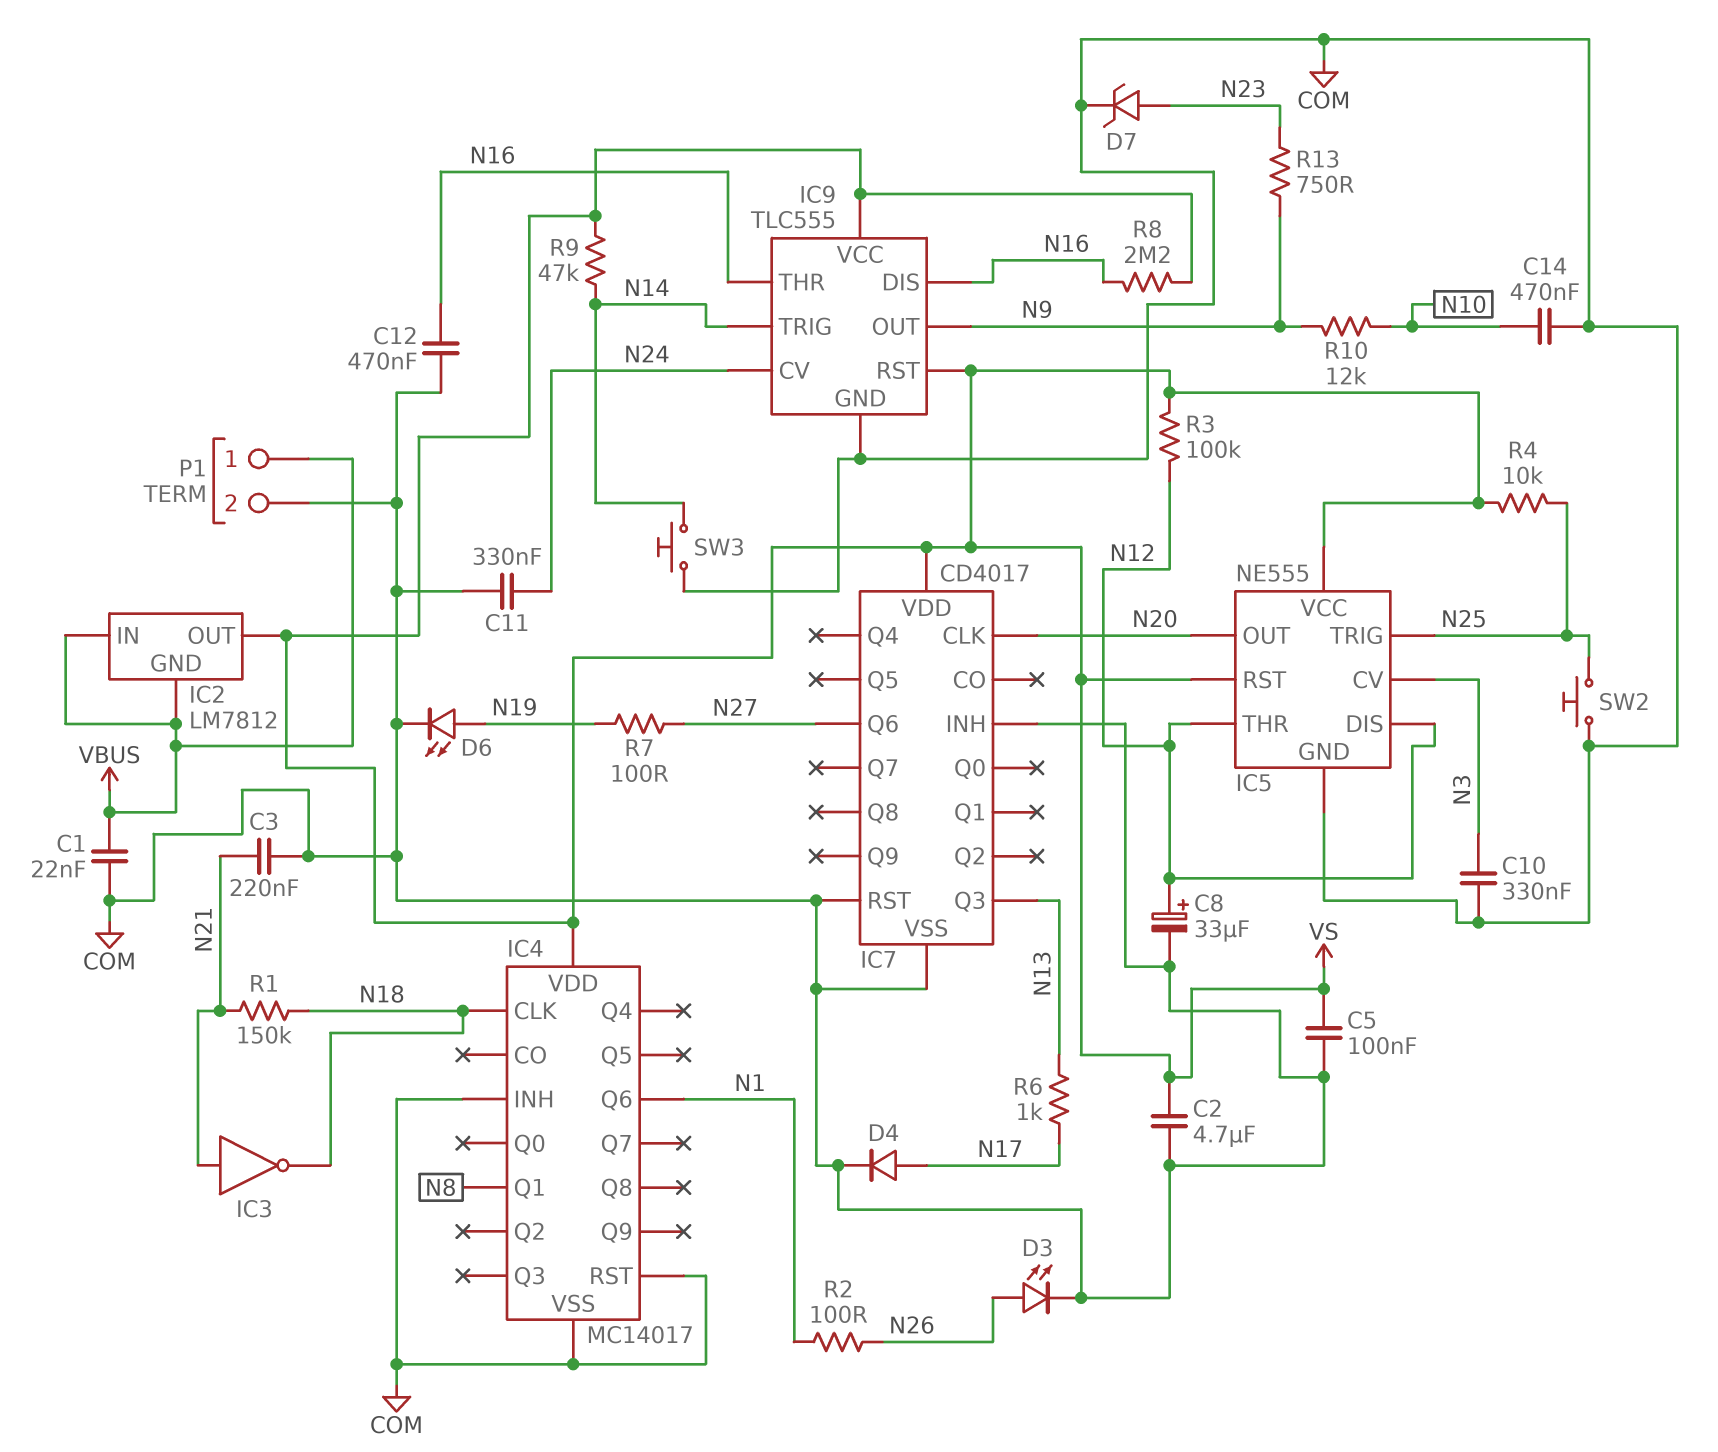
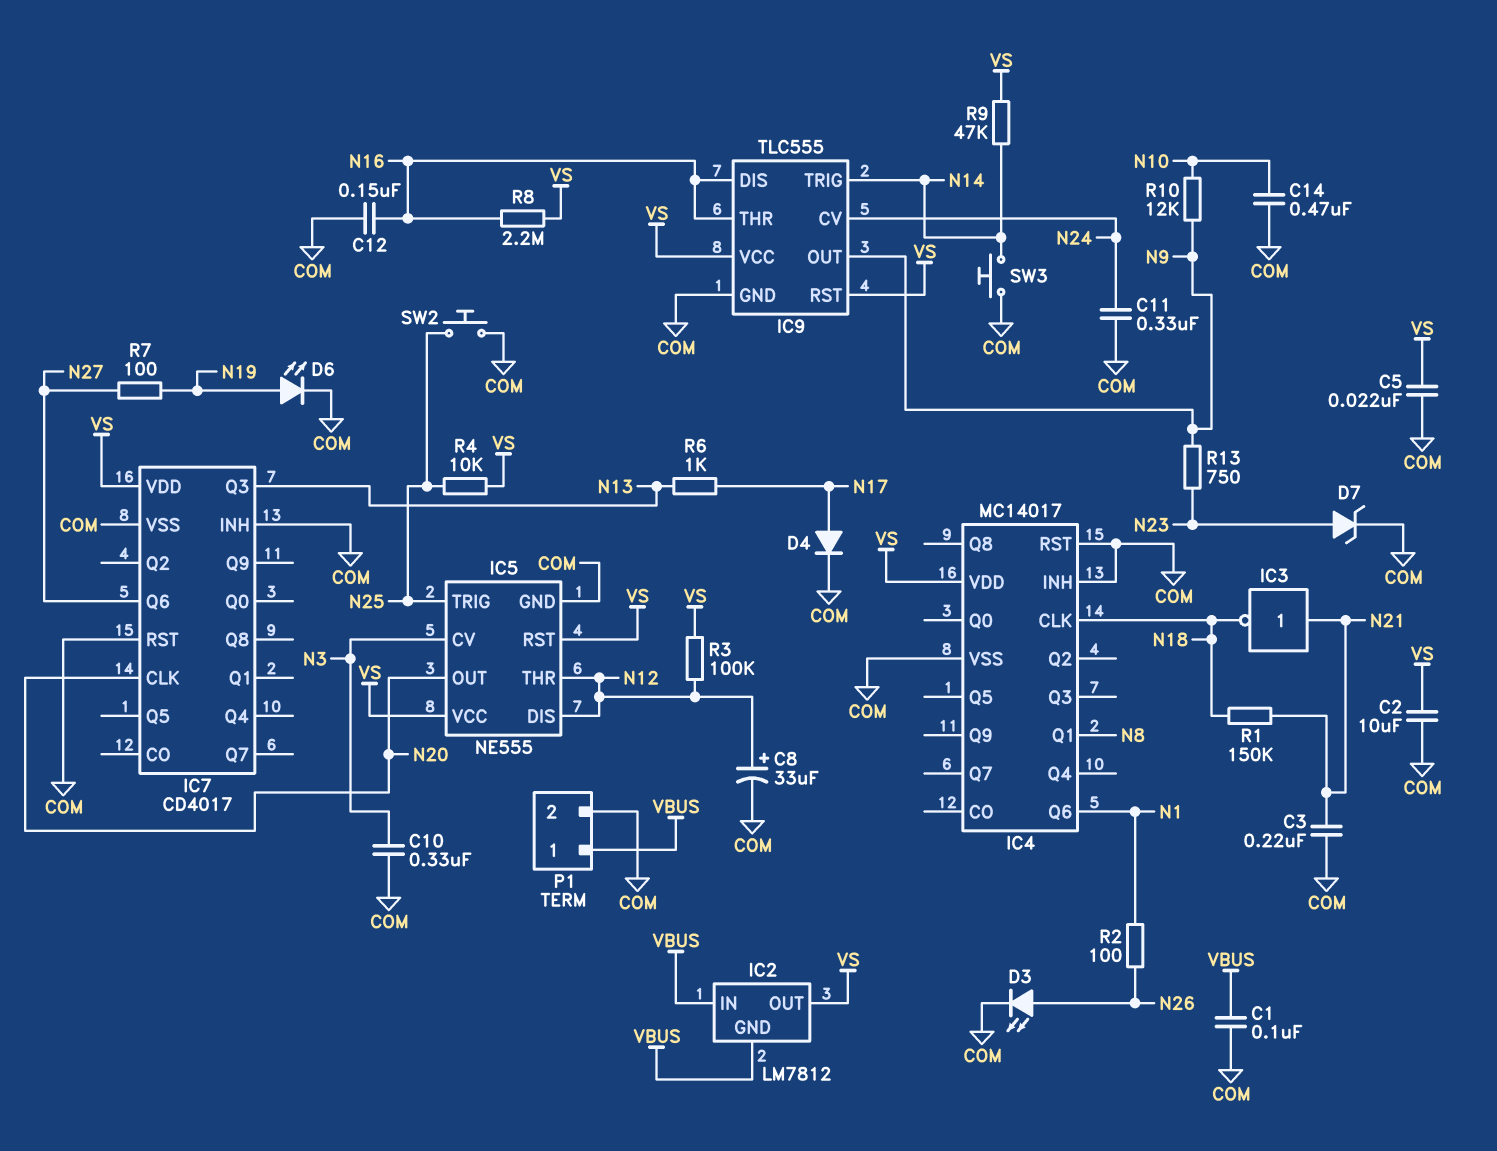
C1: 22nF (COM, VBUS) -> 100nF (COM, VBUS)
C2: 4.7uF (COM, VS) -> 10uF (COM, VS)
C5: 100nF (COM, VS) -> 22nF (COM, VS)
C12: 470nF (COM, N16) -> 150nF (COM, N16)

